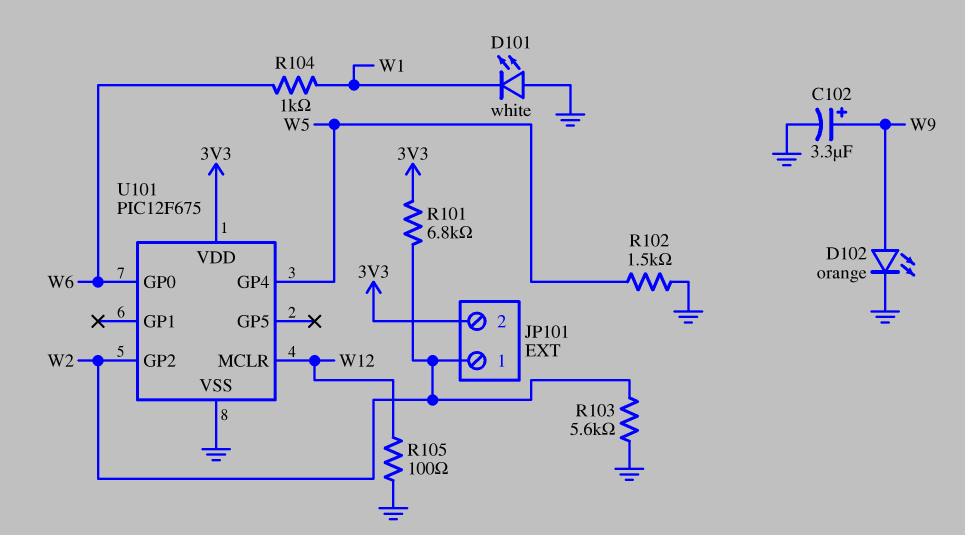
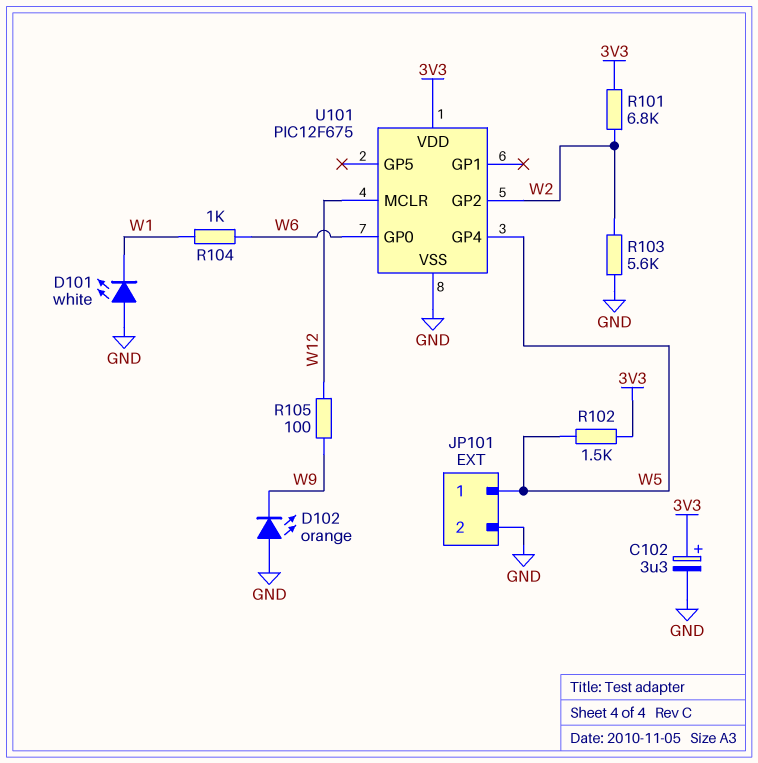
C102: 3.3uF (plus W9, minus GND) -> 3.3uF (plus 3V3, minus GND)
D102: LED orange (A W9, K GND) -> LED orange (A GND, K W9)
JP101 pin 1: W2 -> W5
JP101 pin 2: 3V3 -> GND
R102: 1.5k (GND, W5) -> 1.5k (3V3, W5)
R105: 100 (GND, W12) -> 100 (W9, W12)

